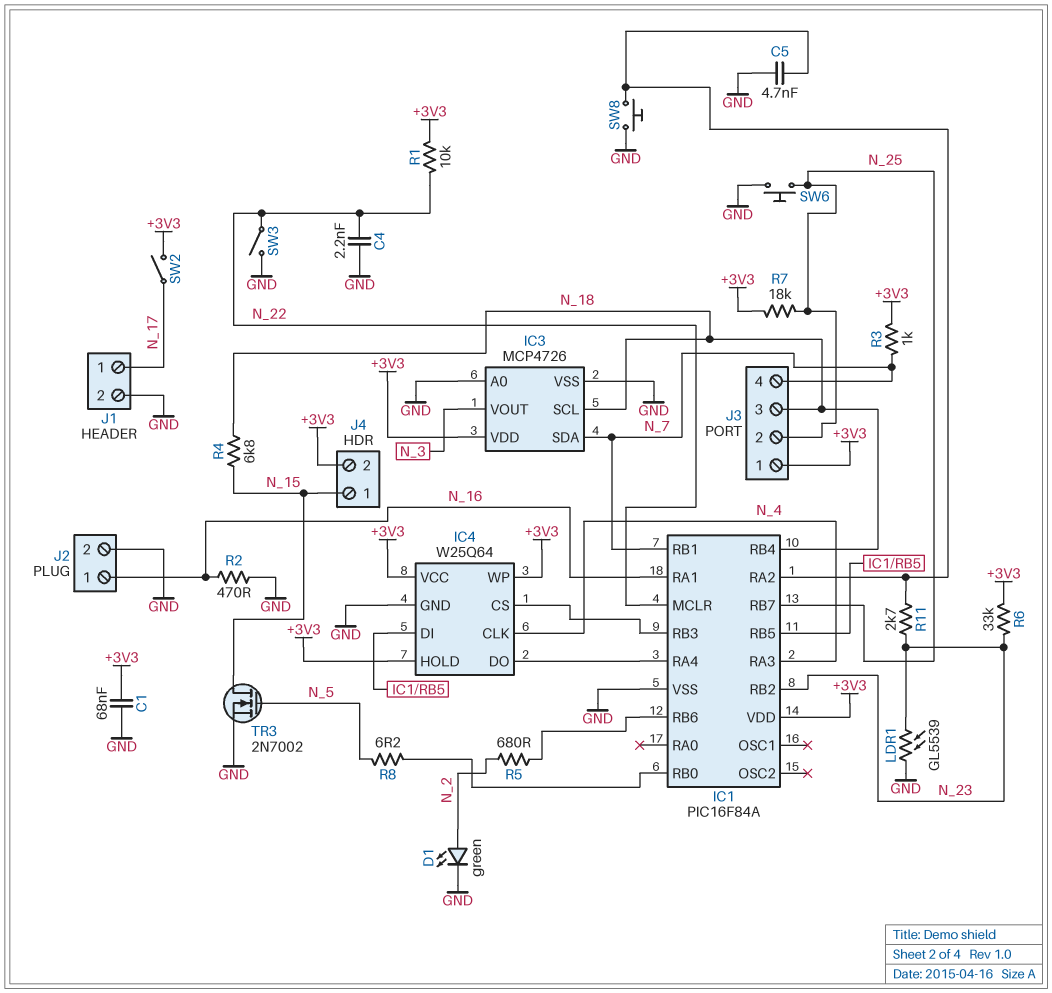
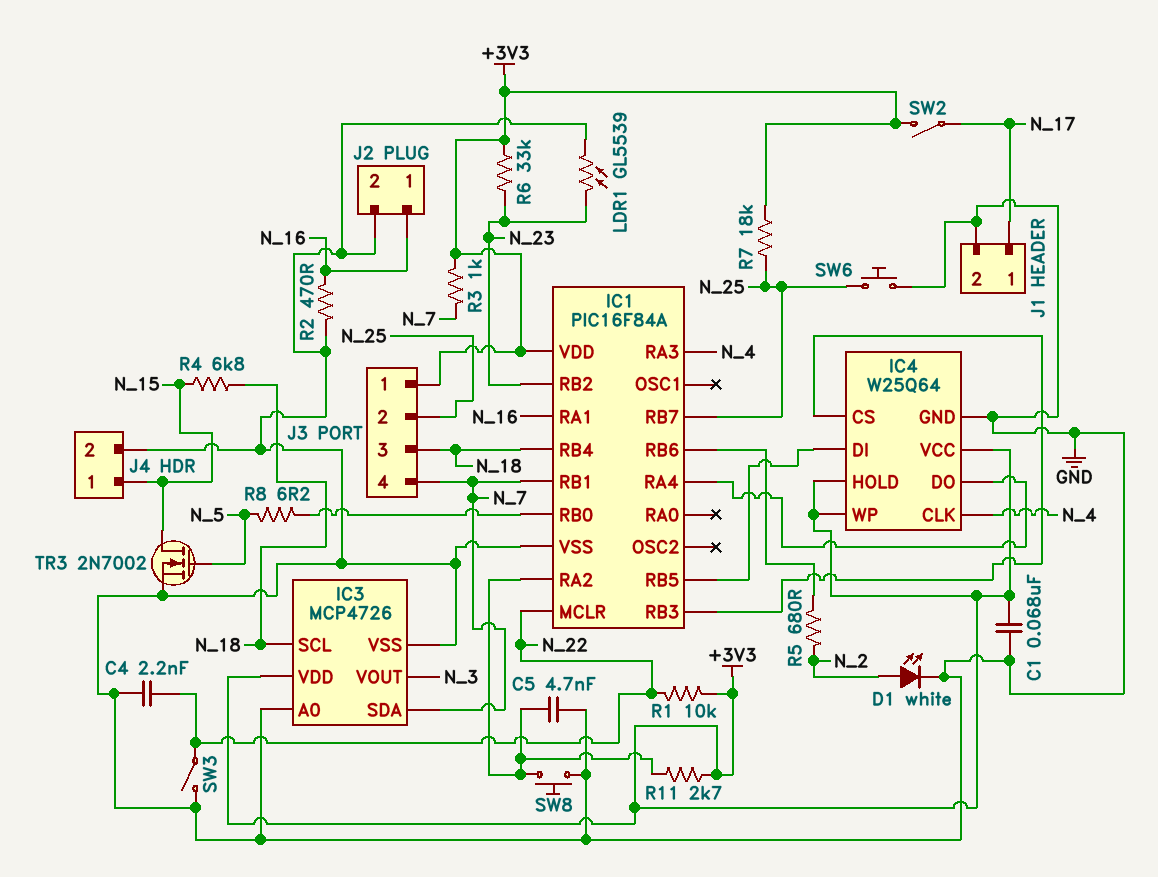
D1: LED green (A N_2, K GND) -> LED white (A N_2, K GND)
J4 pin 2: +3V3 -> GND
R11: 2.7k (IC1/RA2, N_23) -> 2.7k (+3V3, IC1/RA2)

